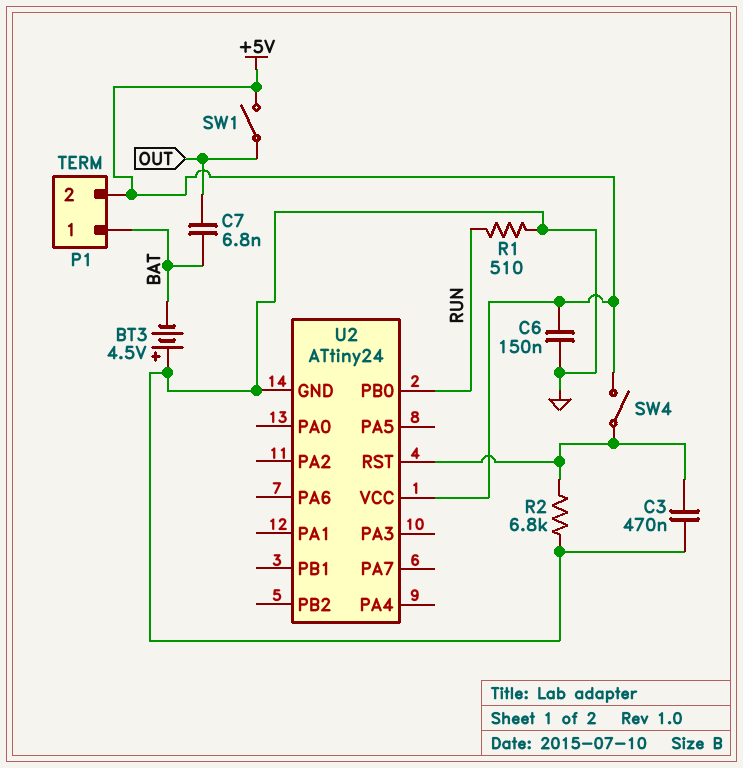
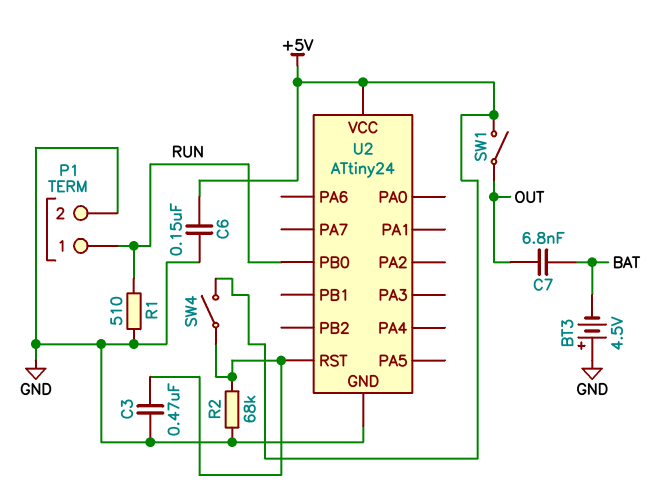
P1 pin 1: BAT -> RUN
P1 pin 2: +5V -> GND
R2: 6.8k (GND, U2/RST) -> 68k (GND, U2/RST)

